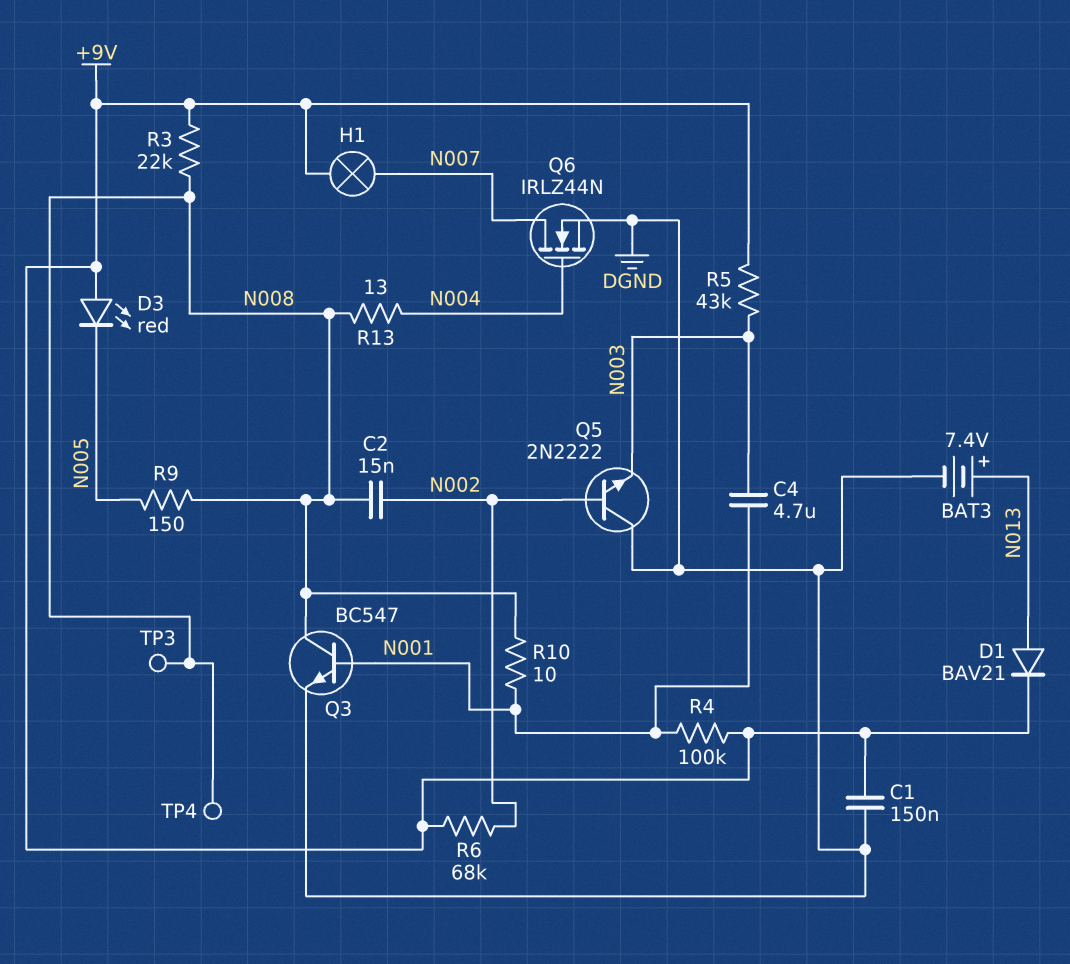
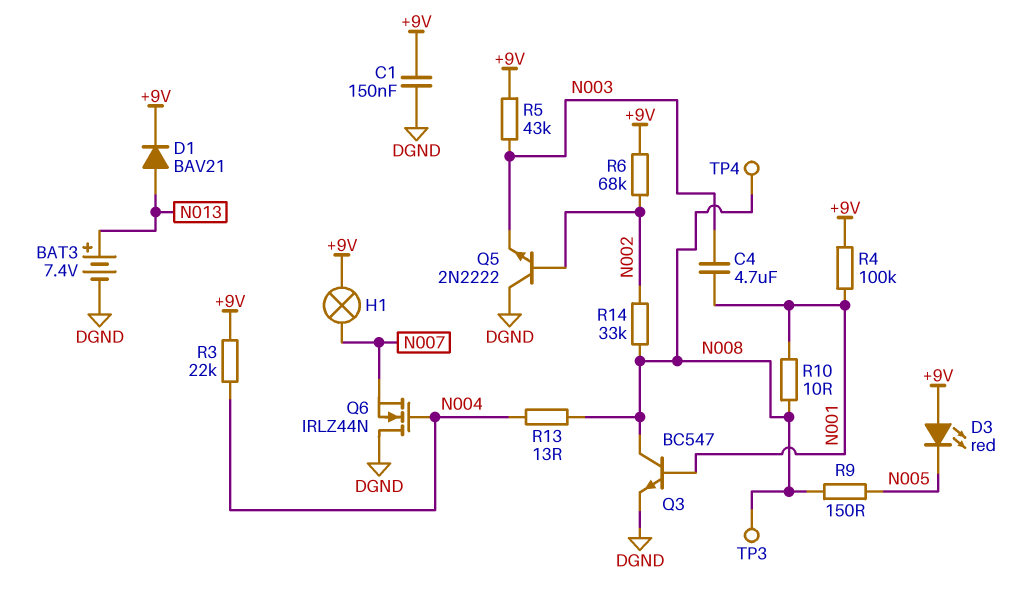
C2: 15nF (N002, N008) -> none
Q6: NMOS IRLZ44N (G N004, D N007, S DGND) -> NMOS IRLZ44N (G N004, D DGND, S N007)
R3: 22k (+9V, N008) -> 22k (+9V, N004)
R14: none -> 33k (N002, N008)

